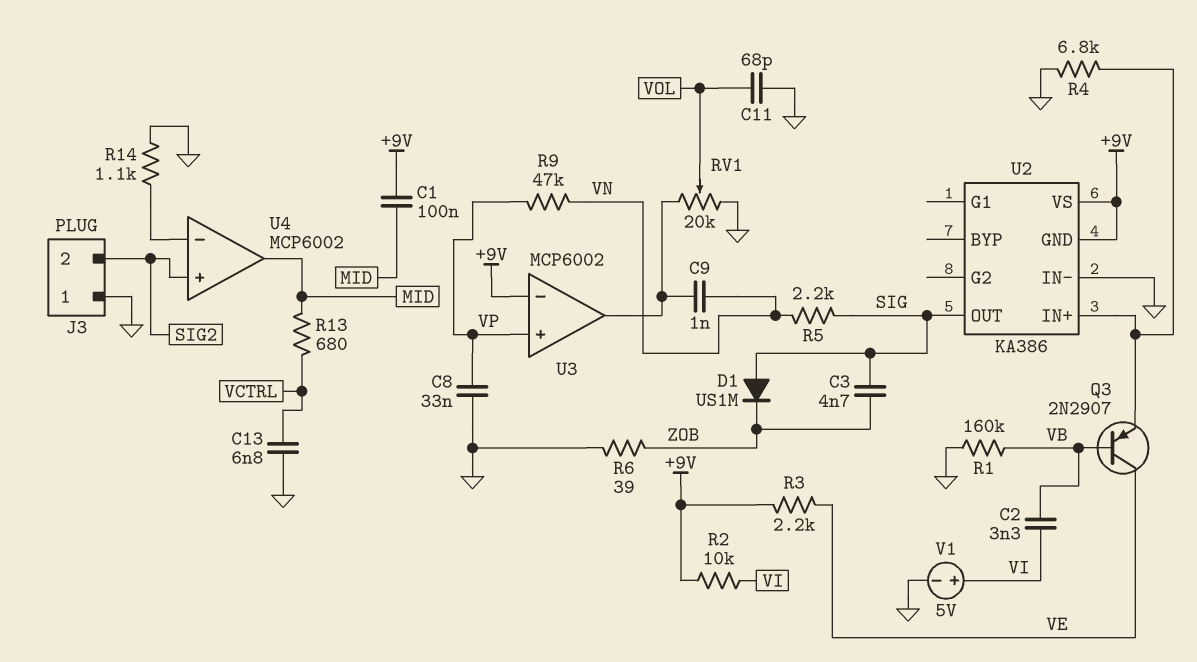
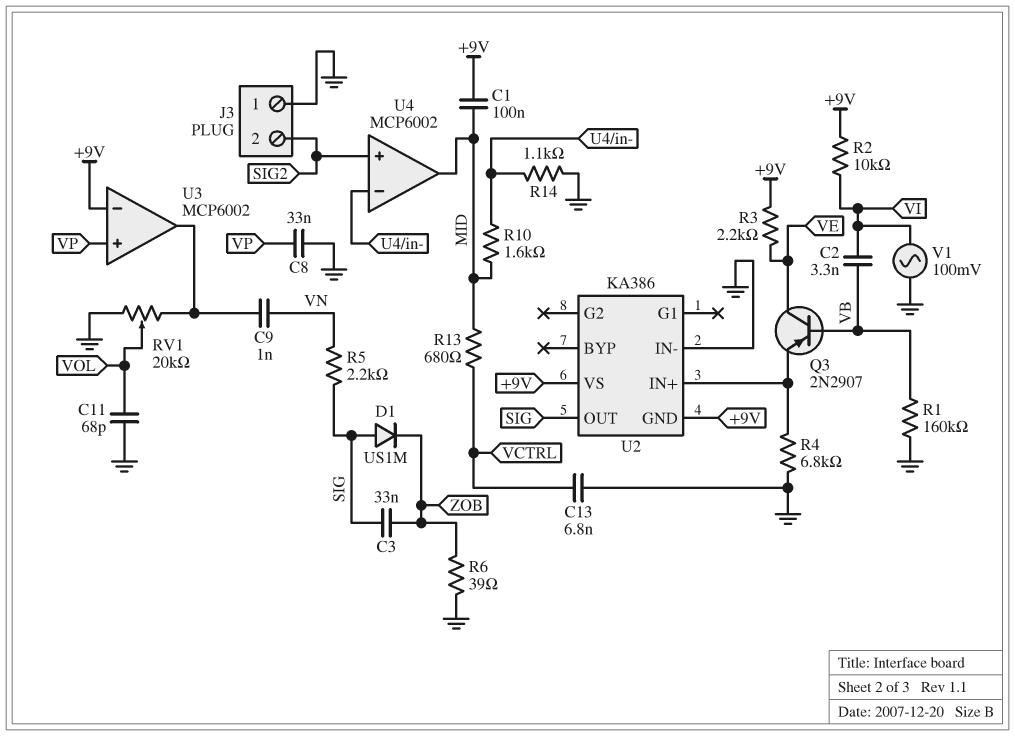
C3: 4.7nF (SIG, ZOB) -> 33nF (SIG, ZOB)
R9: 47k (VN, VP) -> none
R10: none -> 1.6k (MID, U4/in-)
V1: 5V (plus VI, minus GND) -> AC 100mV (GND, VI)

